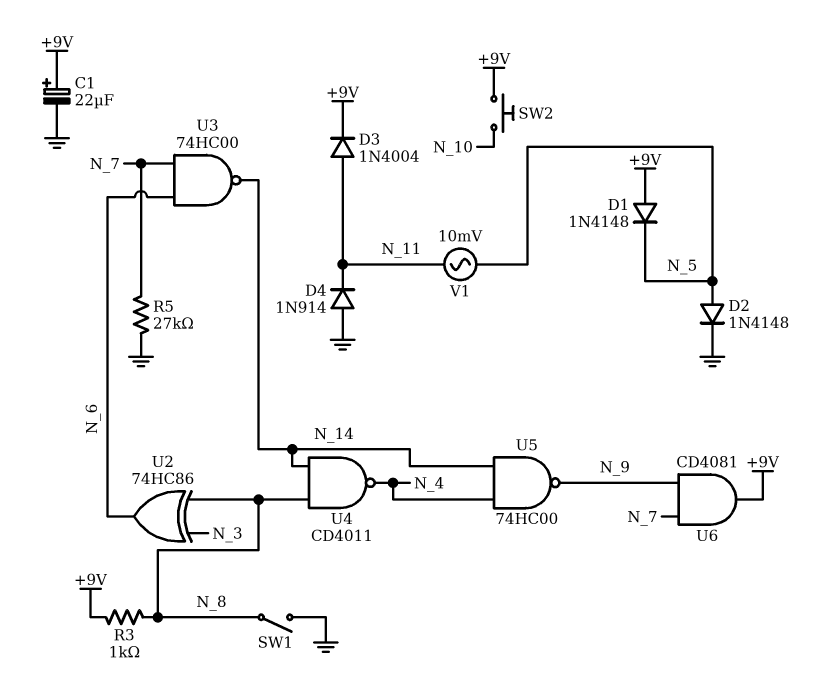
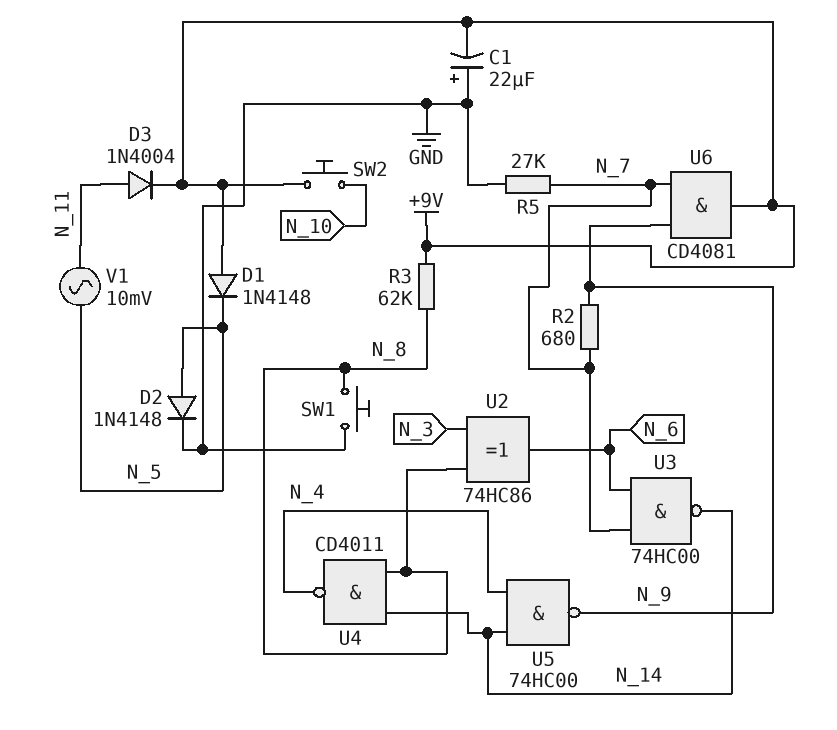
C1: 22uF (plus +9V, minus GND) -> 22uF (plus GND, minus +9V)
D4: diode 1N914 (A GND, K N_11) -> none
R2: none -> 680 (N_7, N_9)
R3: 1k (+9V, N_8) -> 62k (+9V, N_8)
SW1: switch (GND, N_8) -> button (GND, N_8)

